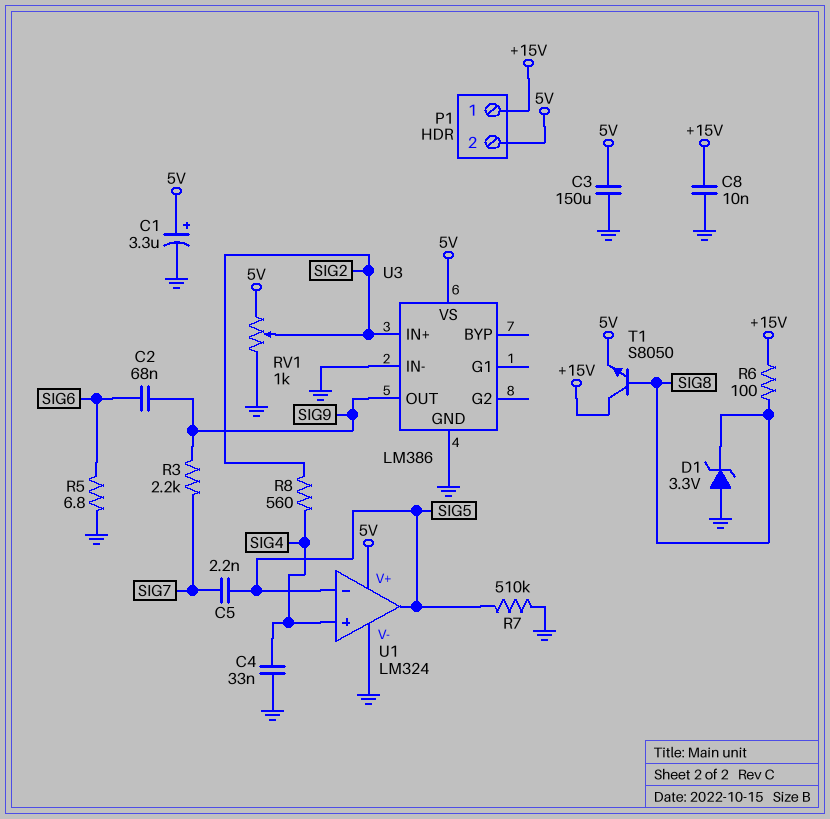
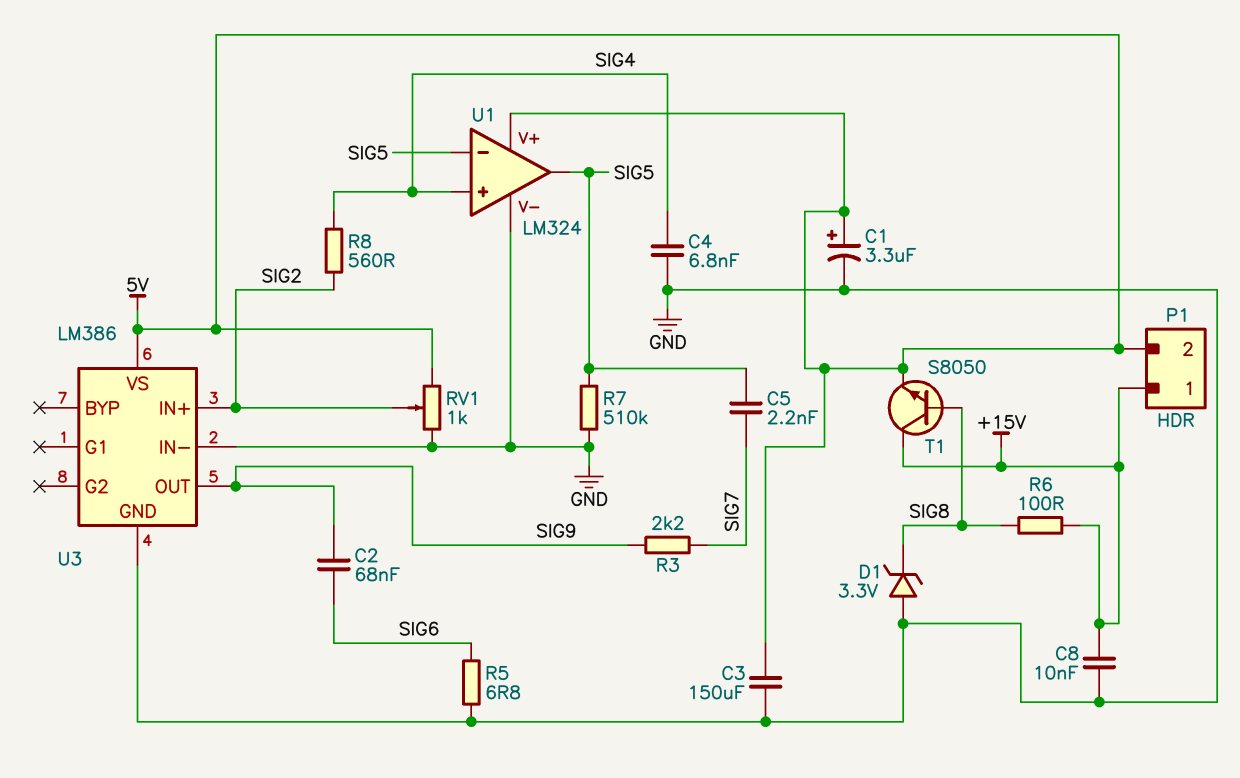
C4: 33nF (GND, SIG4) -> 6.8nF (GND, SIG4)

